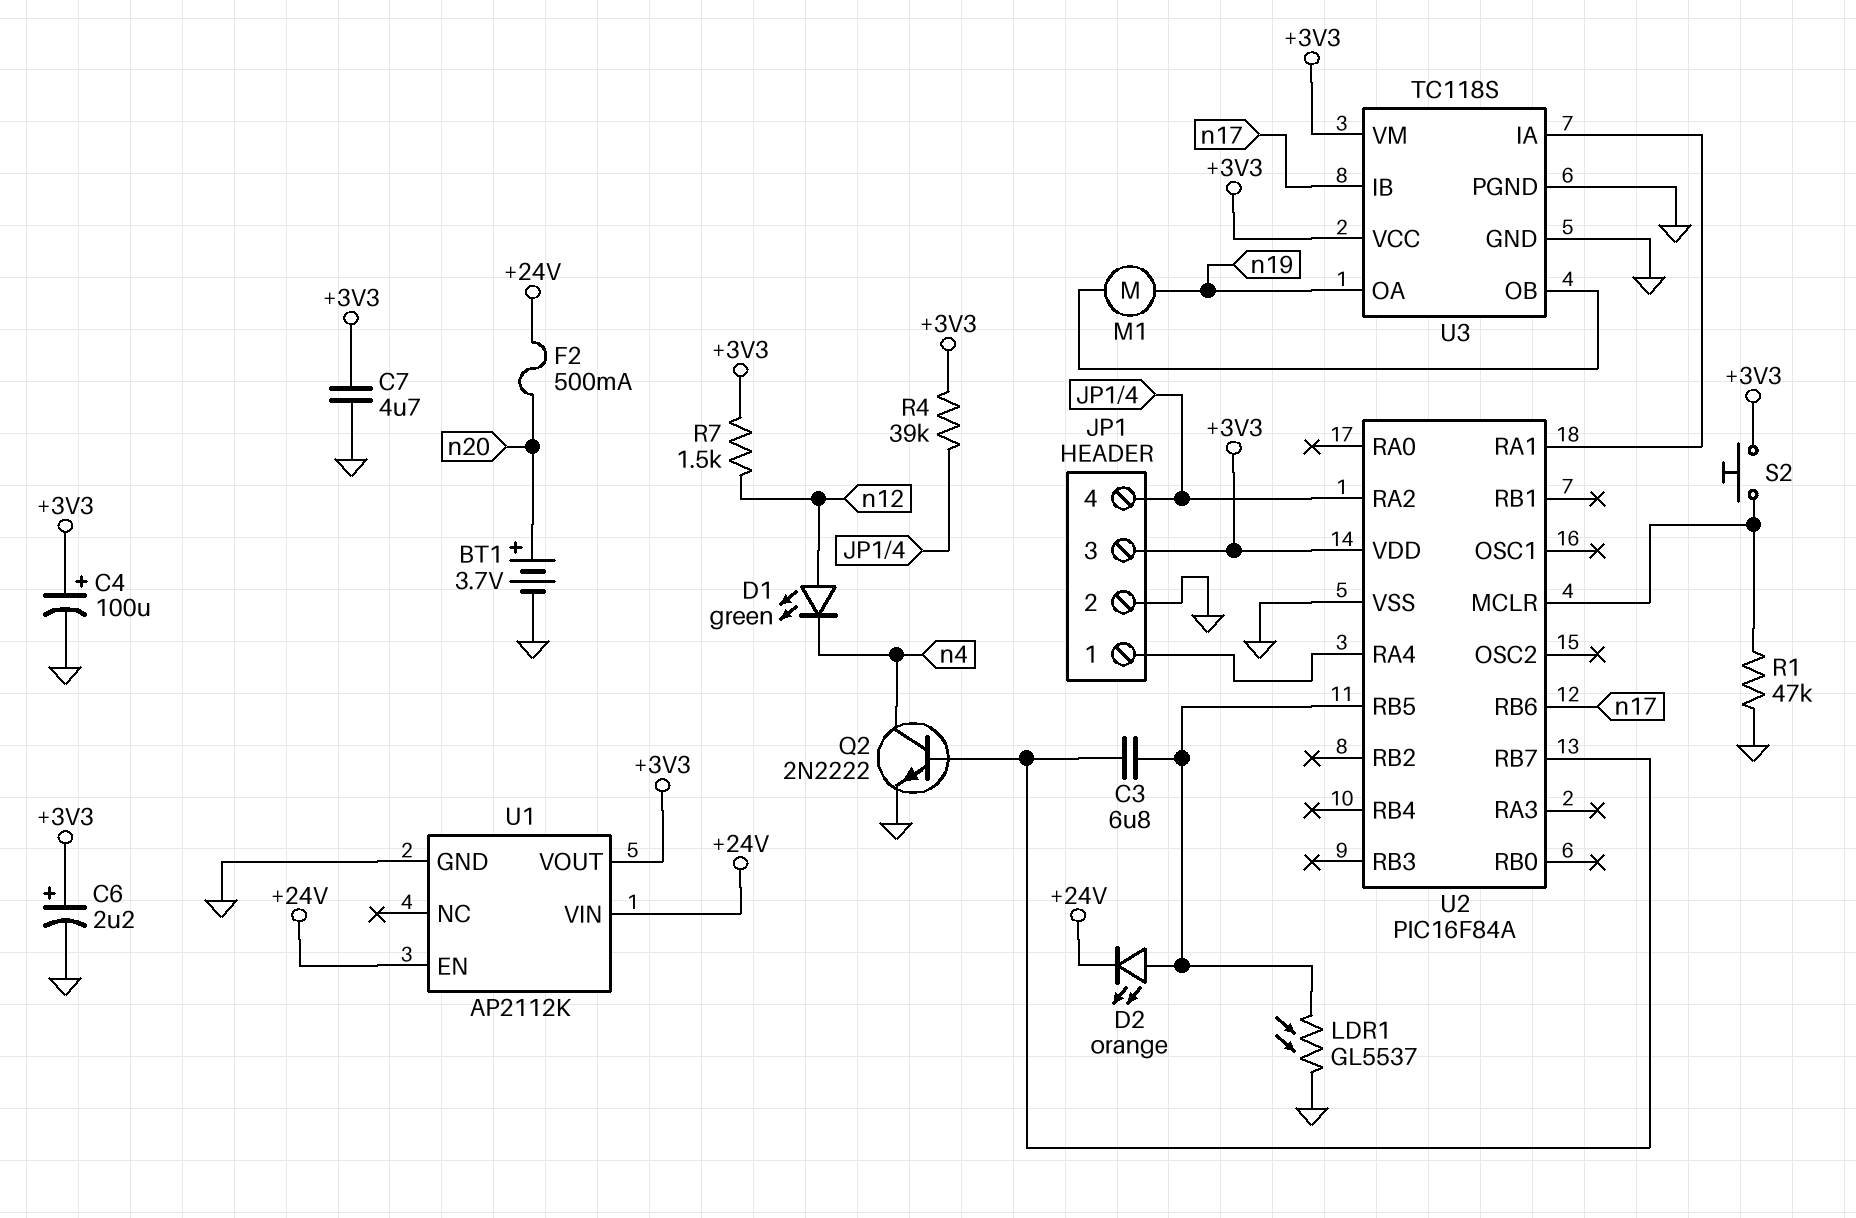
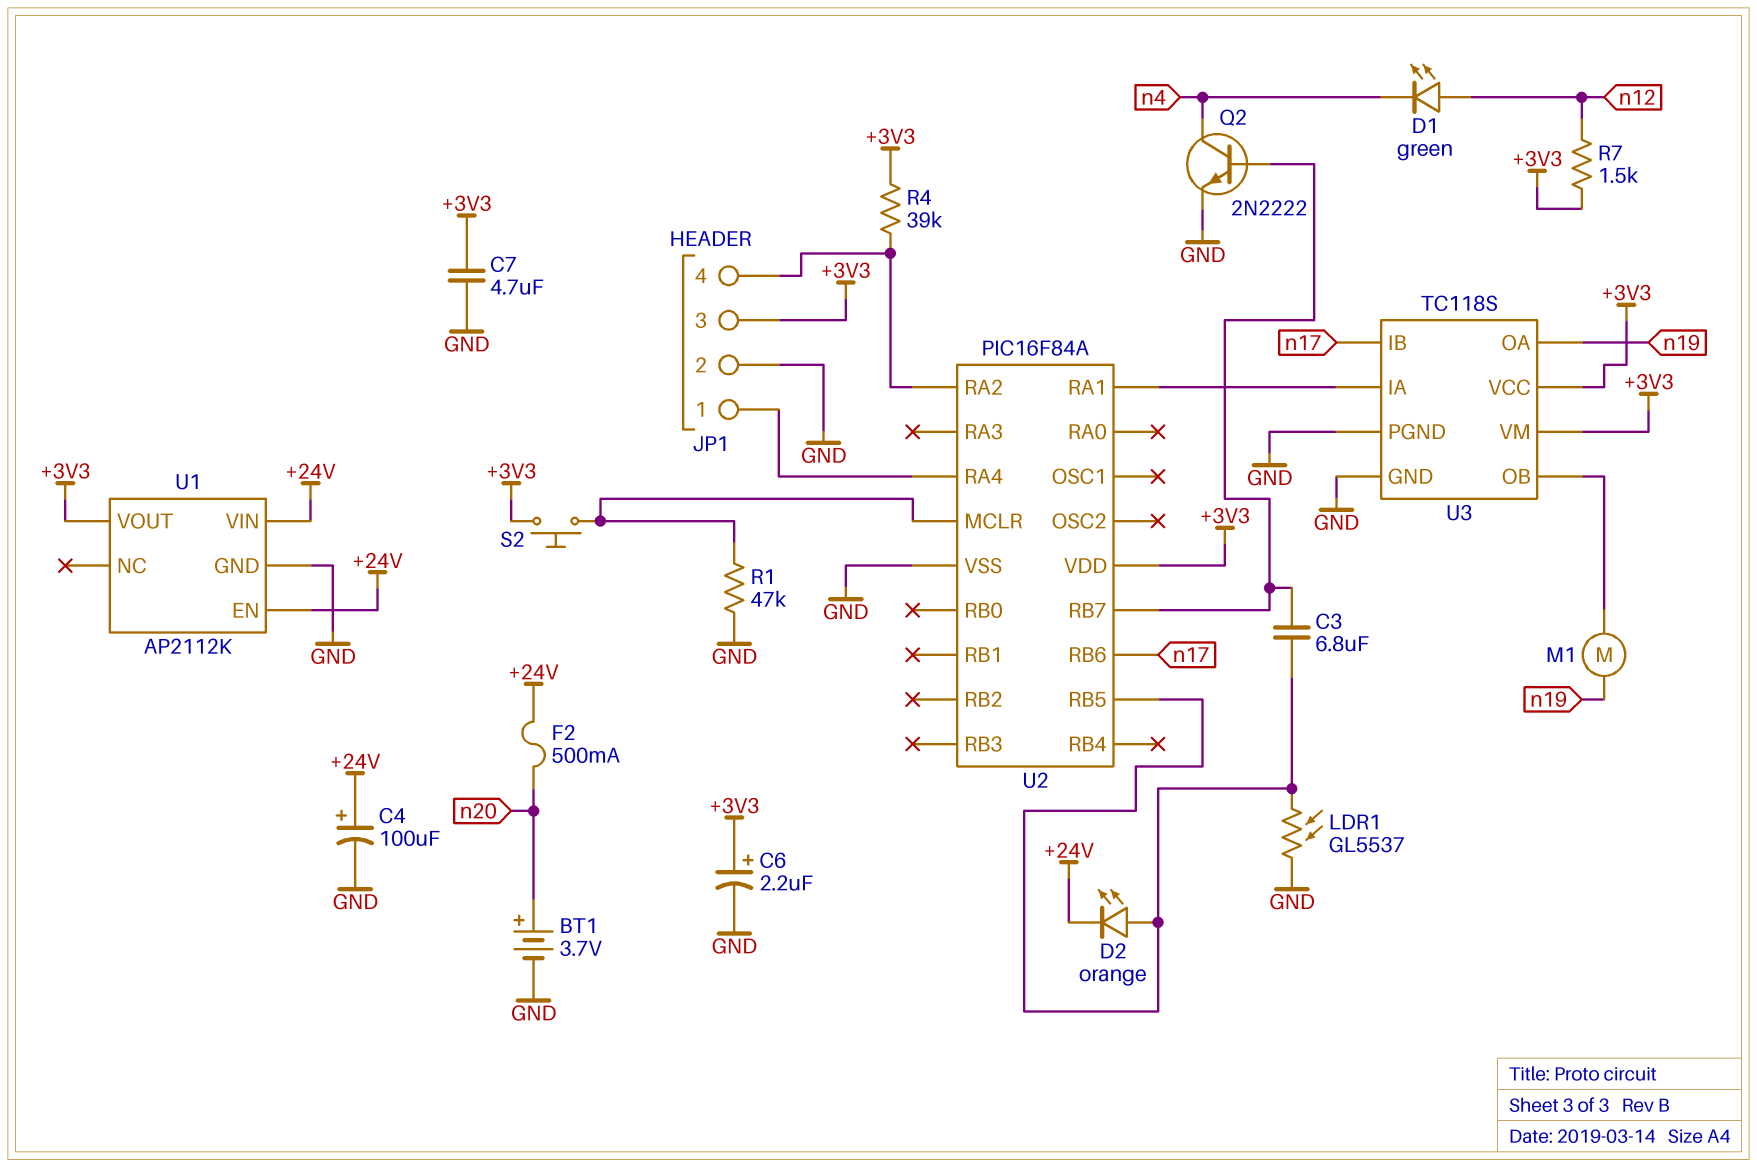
C4: 100uF (plus +3V3, minus GND) -> 100uF (plus +24V, minus GND)

